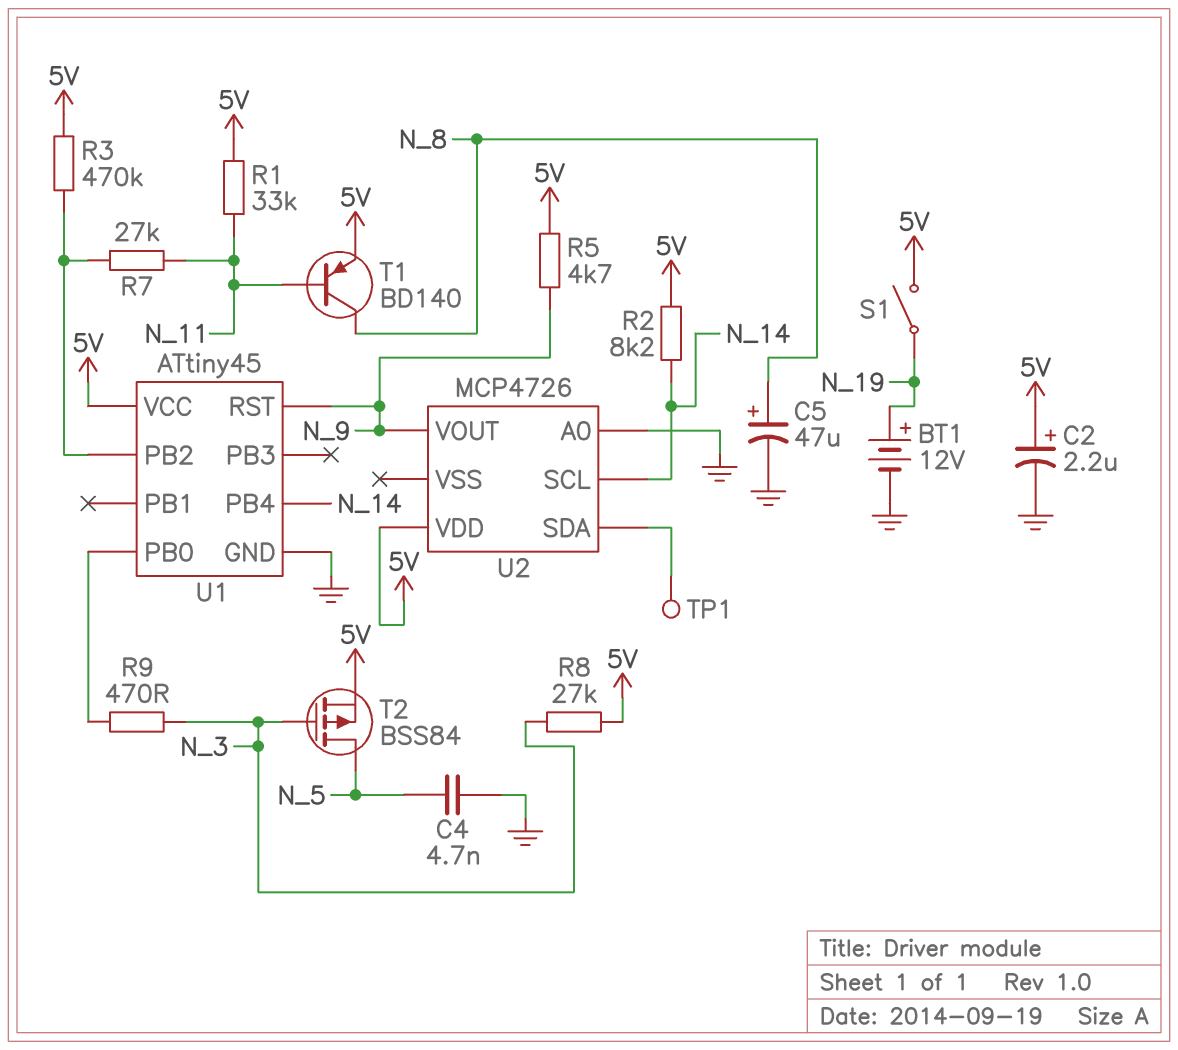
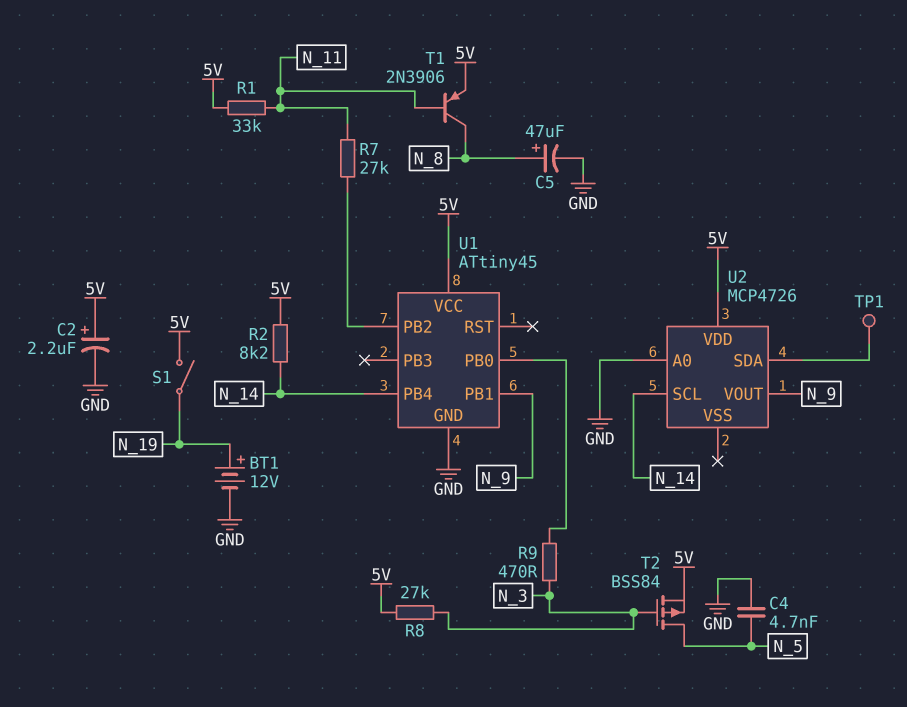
R3: 470k (5V, U1/PB2) -> none
R5: 4.7k (5V, N_9) -> none
T1: PNP BD140 (B N_11, C N_8, E 5V) -> PNP 2N3906 (B N_11, C N_8, E 5V)
U1 pin PB1: none -> N_9
U1 pin RST: N_9 -> none

